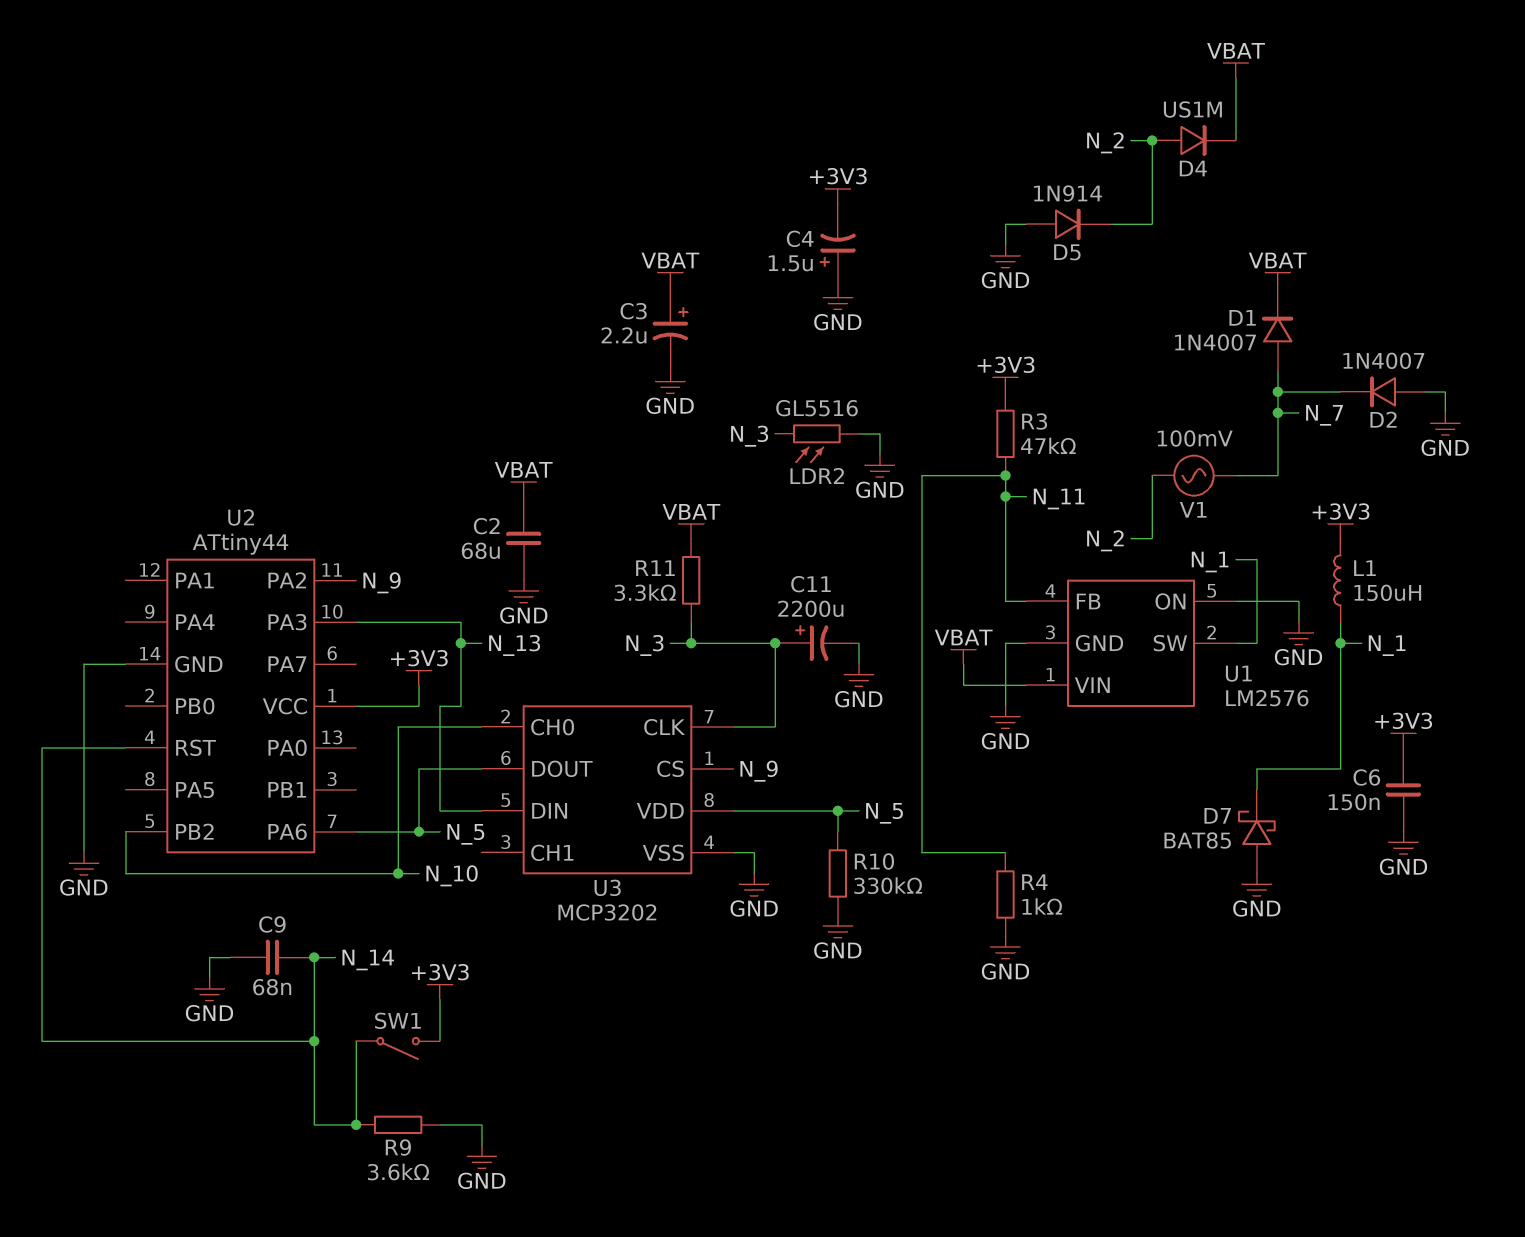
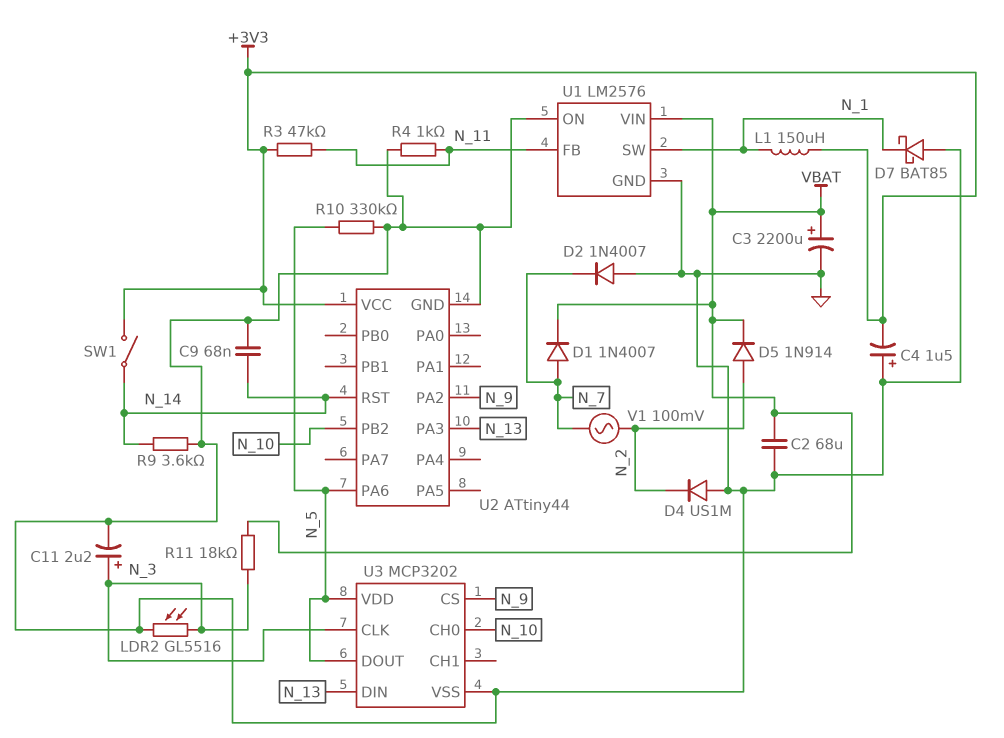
C3: 2.2uF (plus VBAT, minus GND) -> 2200uF (plus VBAT, minus GND)
C6: 150nF (+3V3, GND) -> none
C11: 2200uF (plus N_3, minus GND) -> 2.2uF (plus N_3, minus GND)
D4: diode US1M (A N_2, K VBAT) -> diode US1M (A GND, K N_2)
D5: diode 1N914 (A GND, K N_2) -> diode 1N914 (A N_2, K VBAT)
R11: 3.3k (N_3, VBAT) -> 18k (N_3, VBAT)

